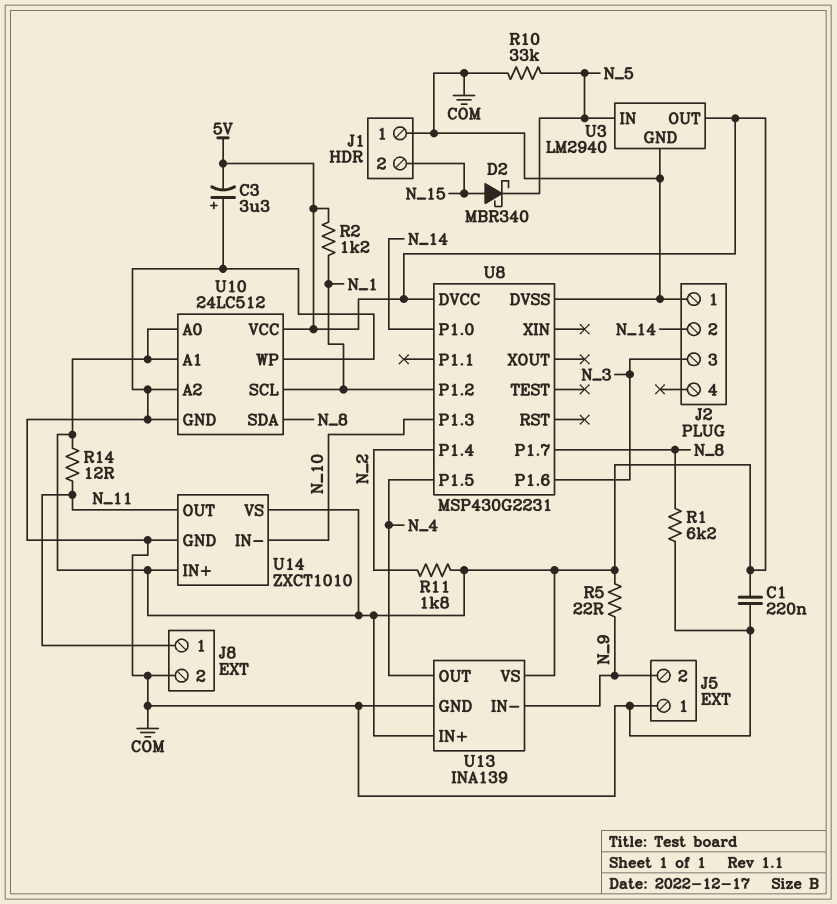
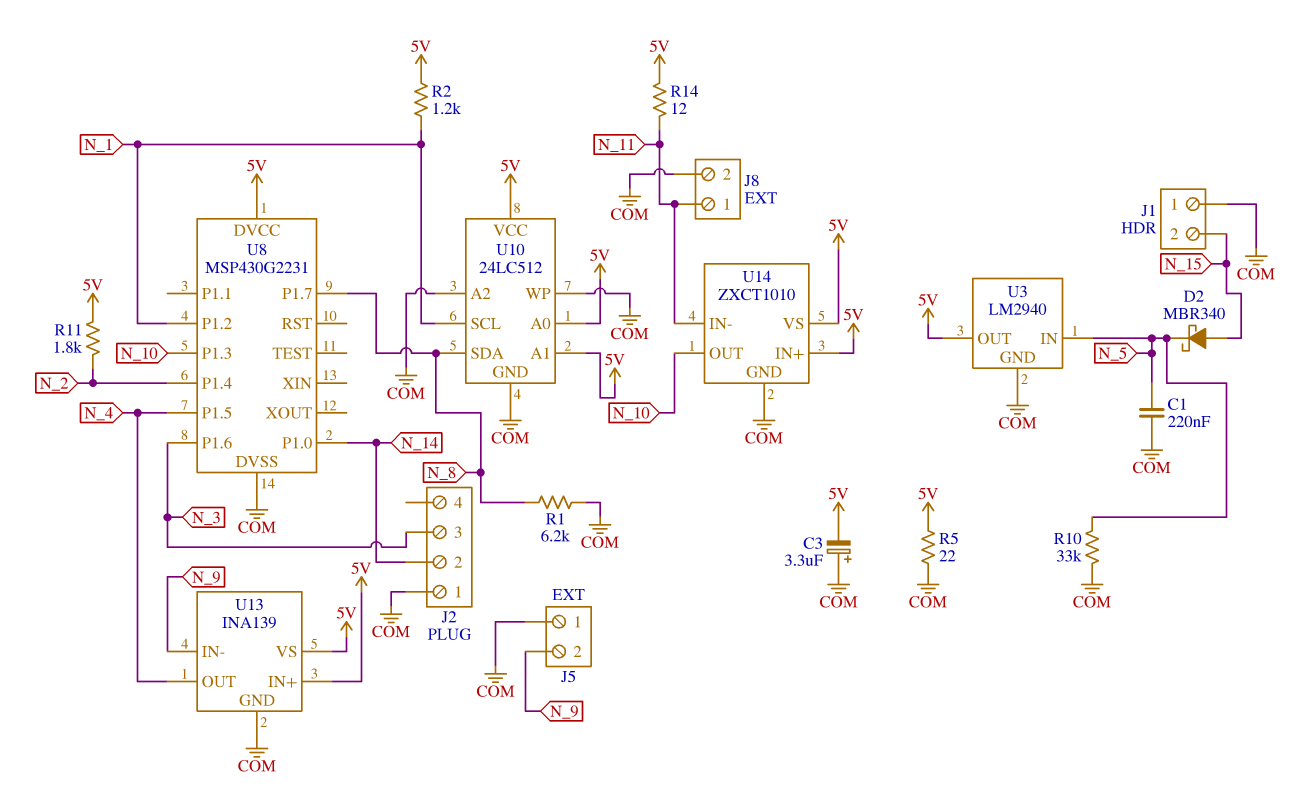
C1: 220nF (5V, COM) -> 220nF (COM, N_5)
R5: 22 (5V, N_9) -> 22 (5V, COM)
U14 pin IN-: N_10 -> N_11
U14 pin OUT: N_11 -> N_10

